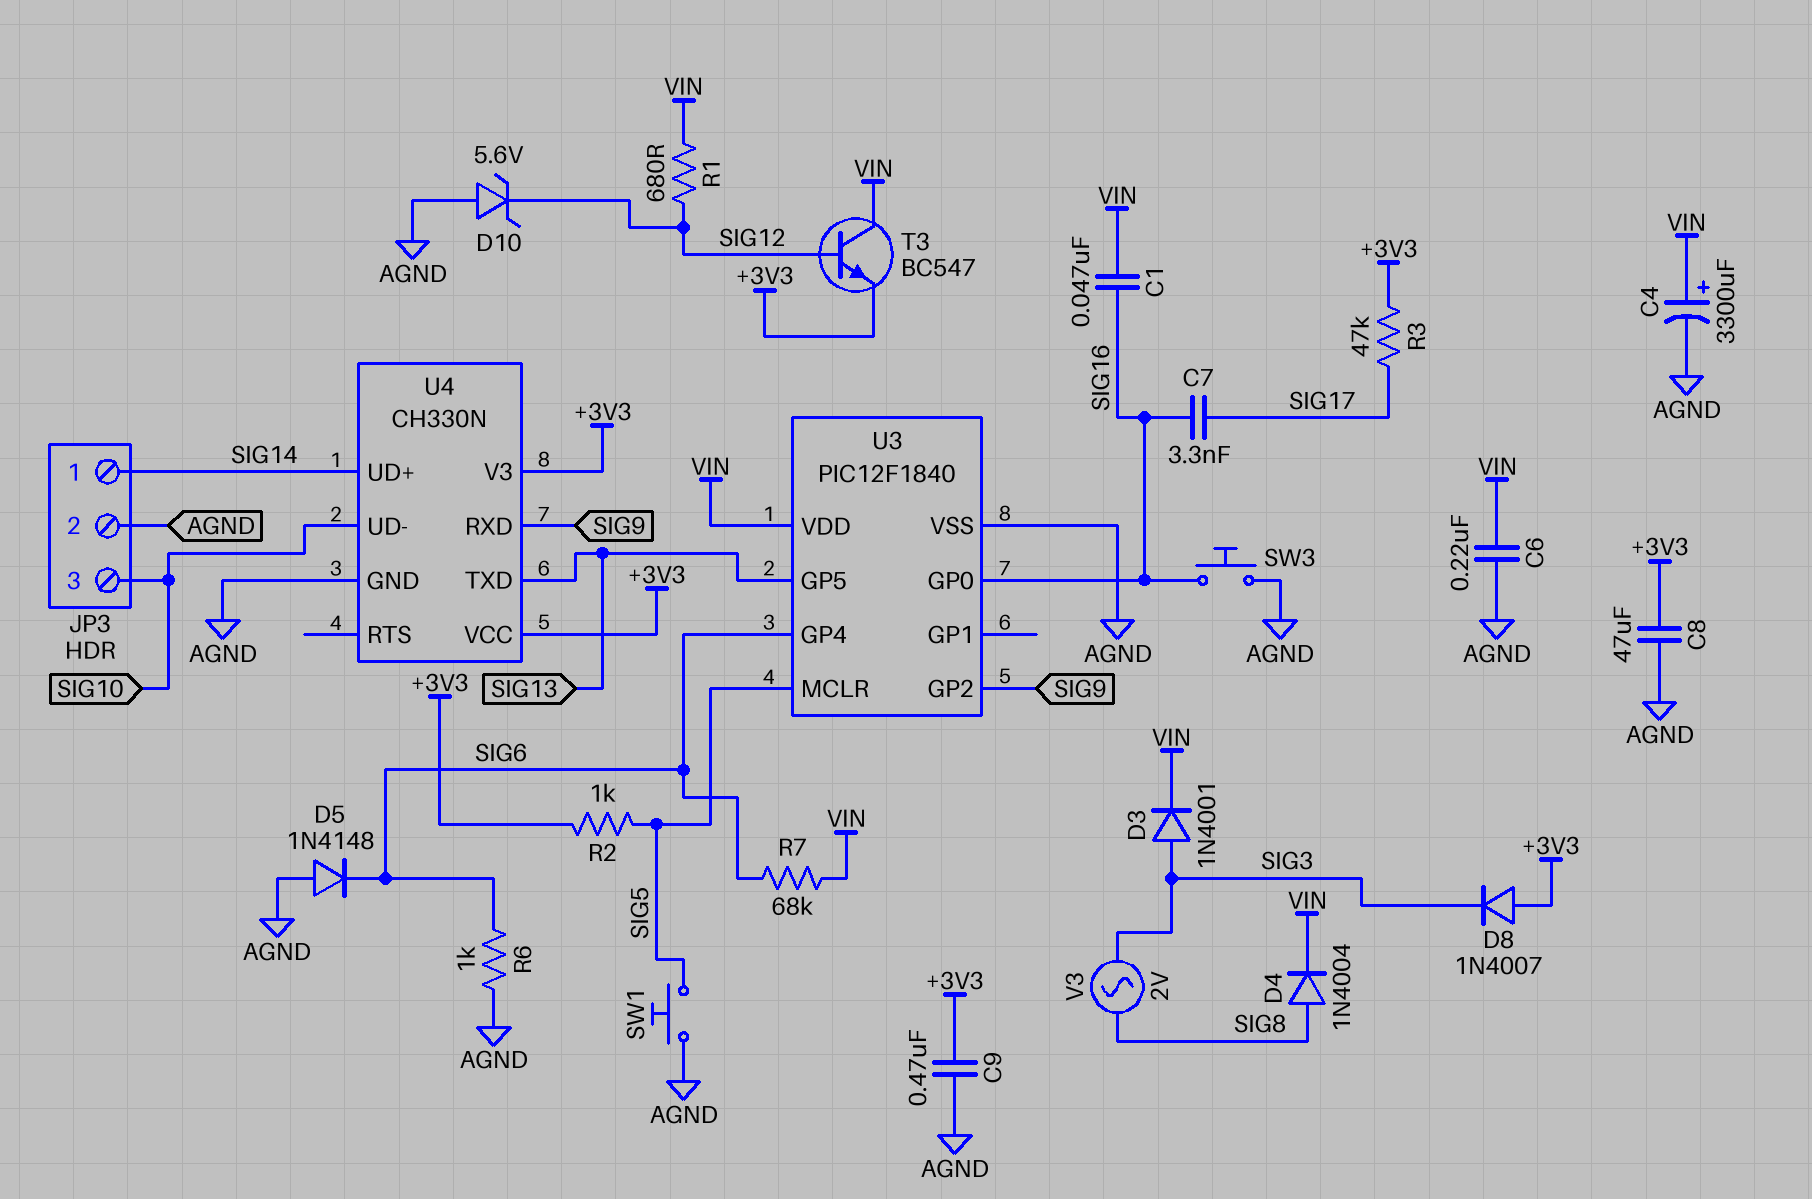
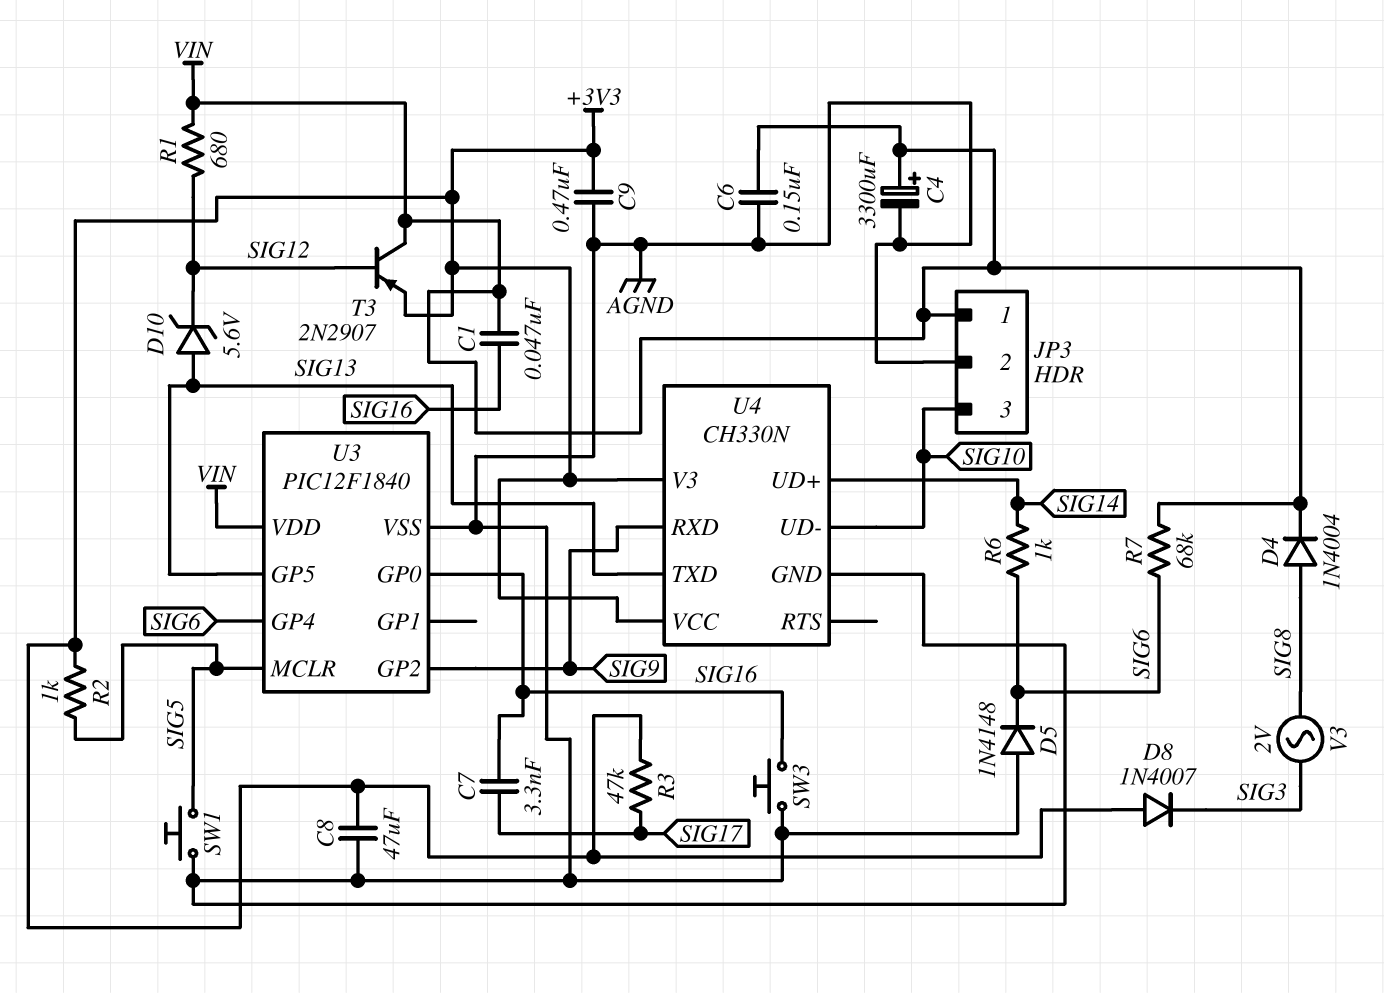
C6: 220nF (AGND, VIN) -> 150nF (AGND, VIN)
D3: diode 1N4001 (A SIG3, K VIN) -> none
D10: zener 5.6V (A AGND, K SIG12) -> zener 5.6V (A SIG13, K SIG12)
JP3 pin 1: SIG14 -> VIN
R6: 1k (AGND, SIG6) -> 1k (SIG6, SIG14)
T3: NPN BC547 (B SIG12, C VIN, E +3V3) -> PNP 2N2907 (B SIG12, C VIN, E +3V3)

